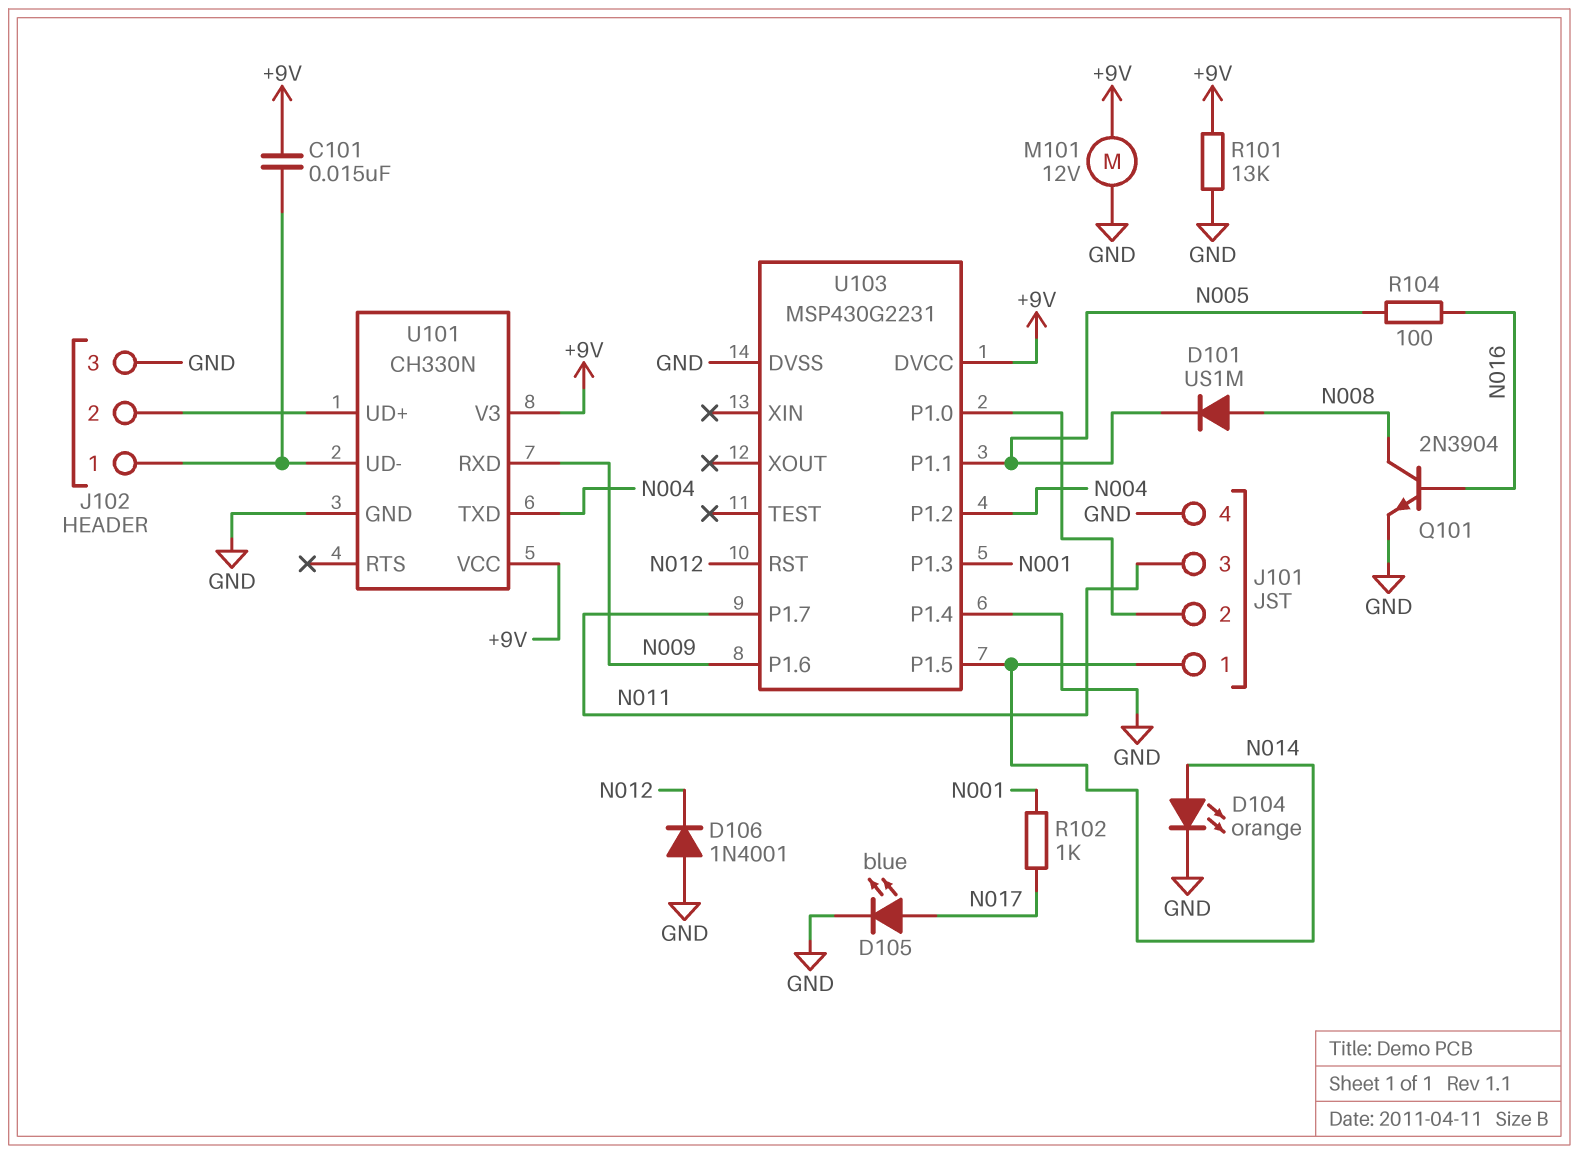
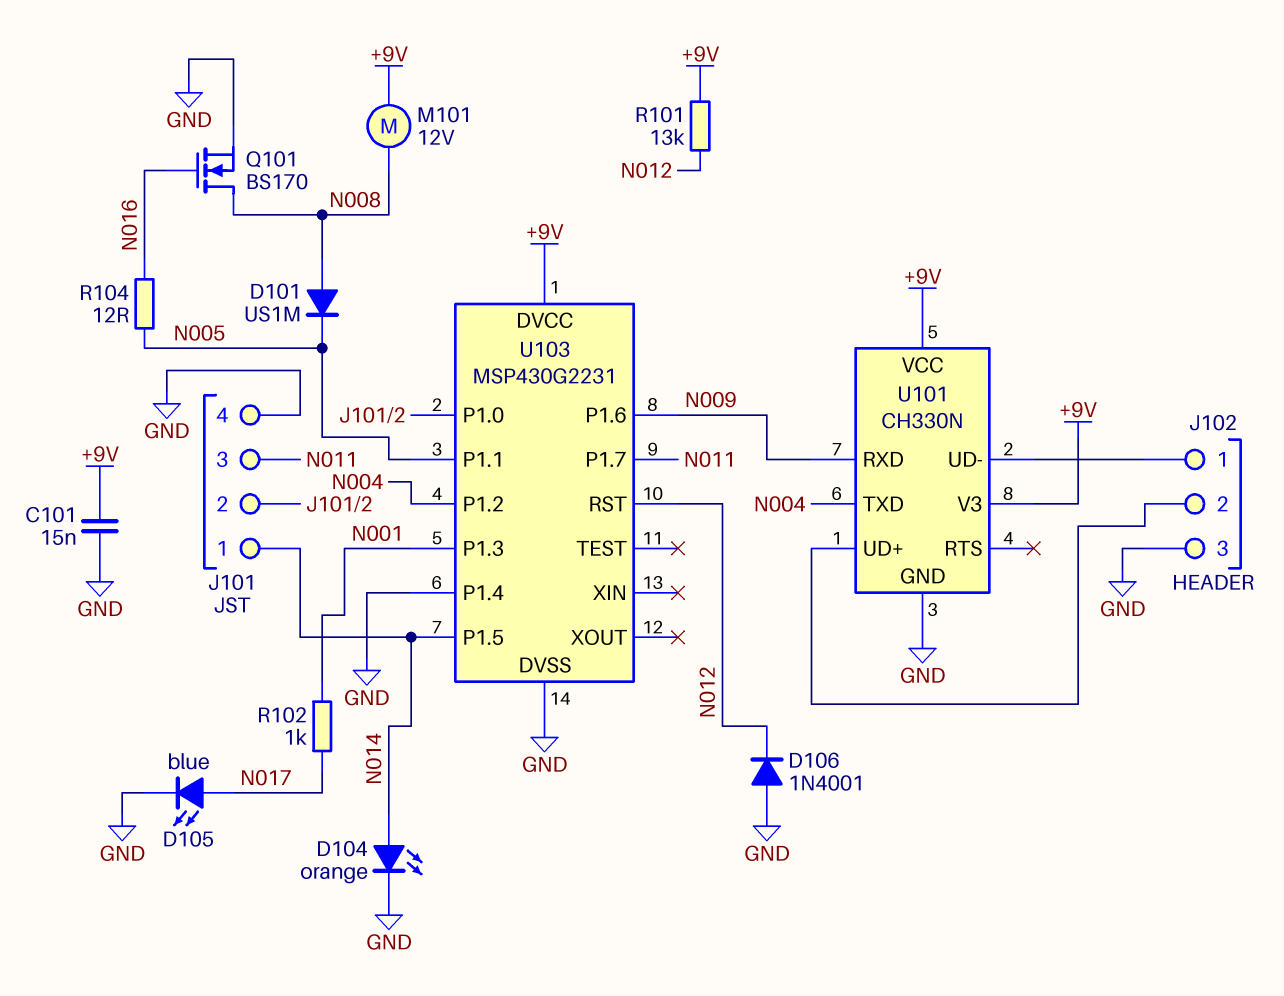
C101: 15nF (+9V, J102/1) -> 15nF (+9V, GND)
M101: motor 12V (+9V, GND) -> motor 12V (+9V, N008)
Q101: NPN 2N3904 (B N016, C N008, E GND) -> NMOS BS170 (G N016, D N008, S GND)
R101: 13k (+9V, GND) -> 13k (+9V, N012)
R104: 100 (N005, N016) -> 12 (N005, N016)

